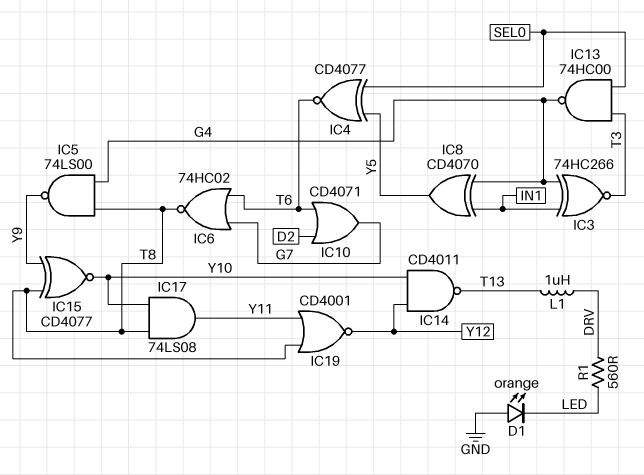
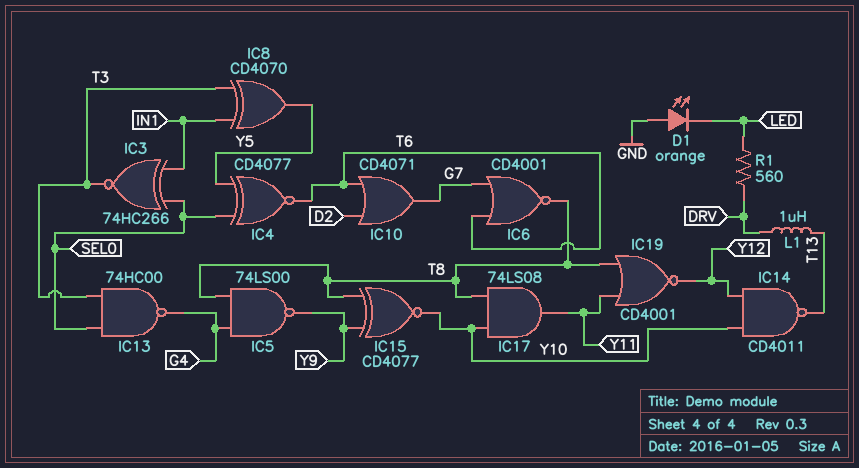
IC3: XNOR 74HC266 (in G4, in IN1, out T3) -> XNOR 74HC266 (in IN1, in SEL0, out T3)
IC6: NOR 74HC02 (in G7, in T6, out T8) -> NOR CD4001 (in G7, in T6, out T8)
IC8: XOR CD4070 (in G4, in IN1, out Y5) -> XOR CD4070 (in IN1, in T3, out Y5)

